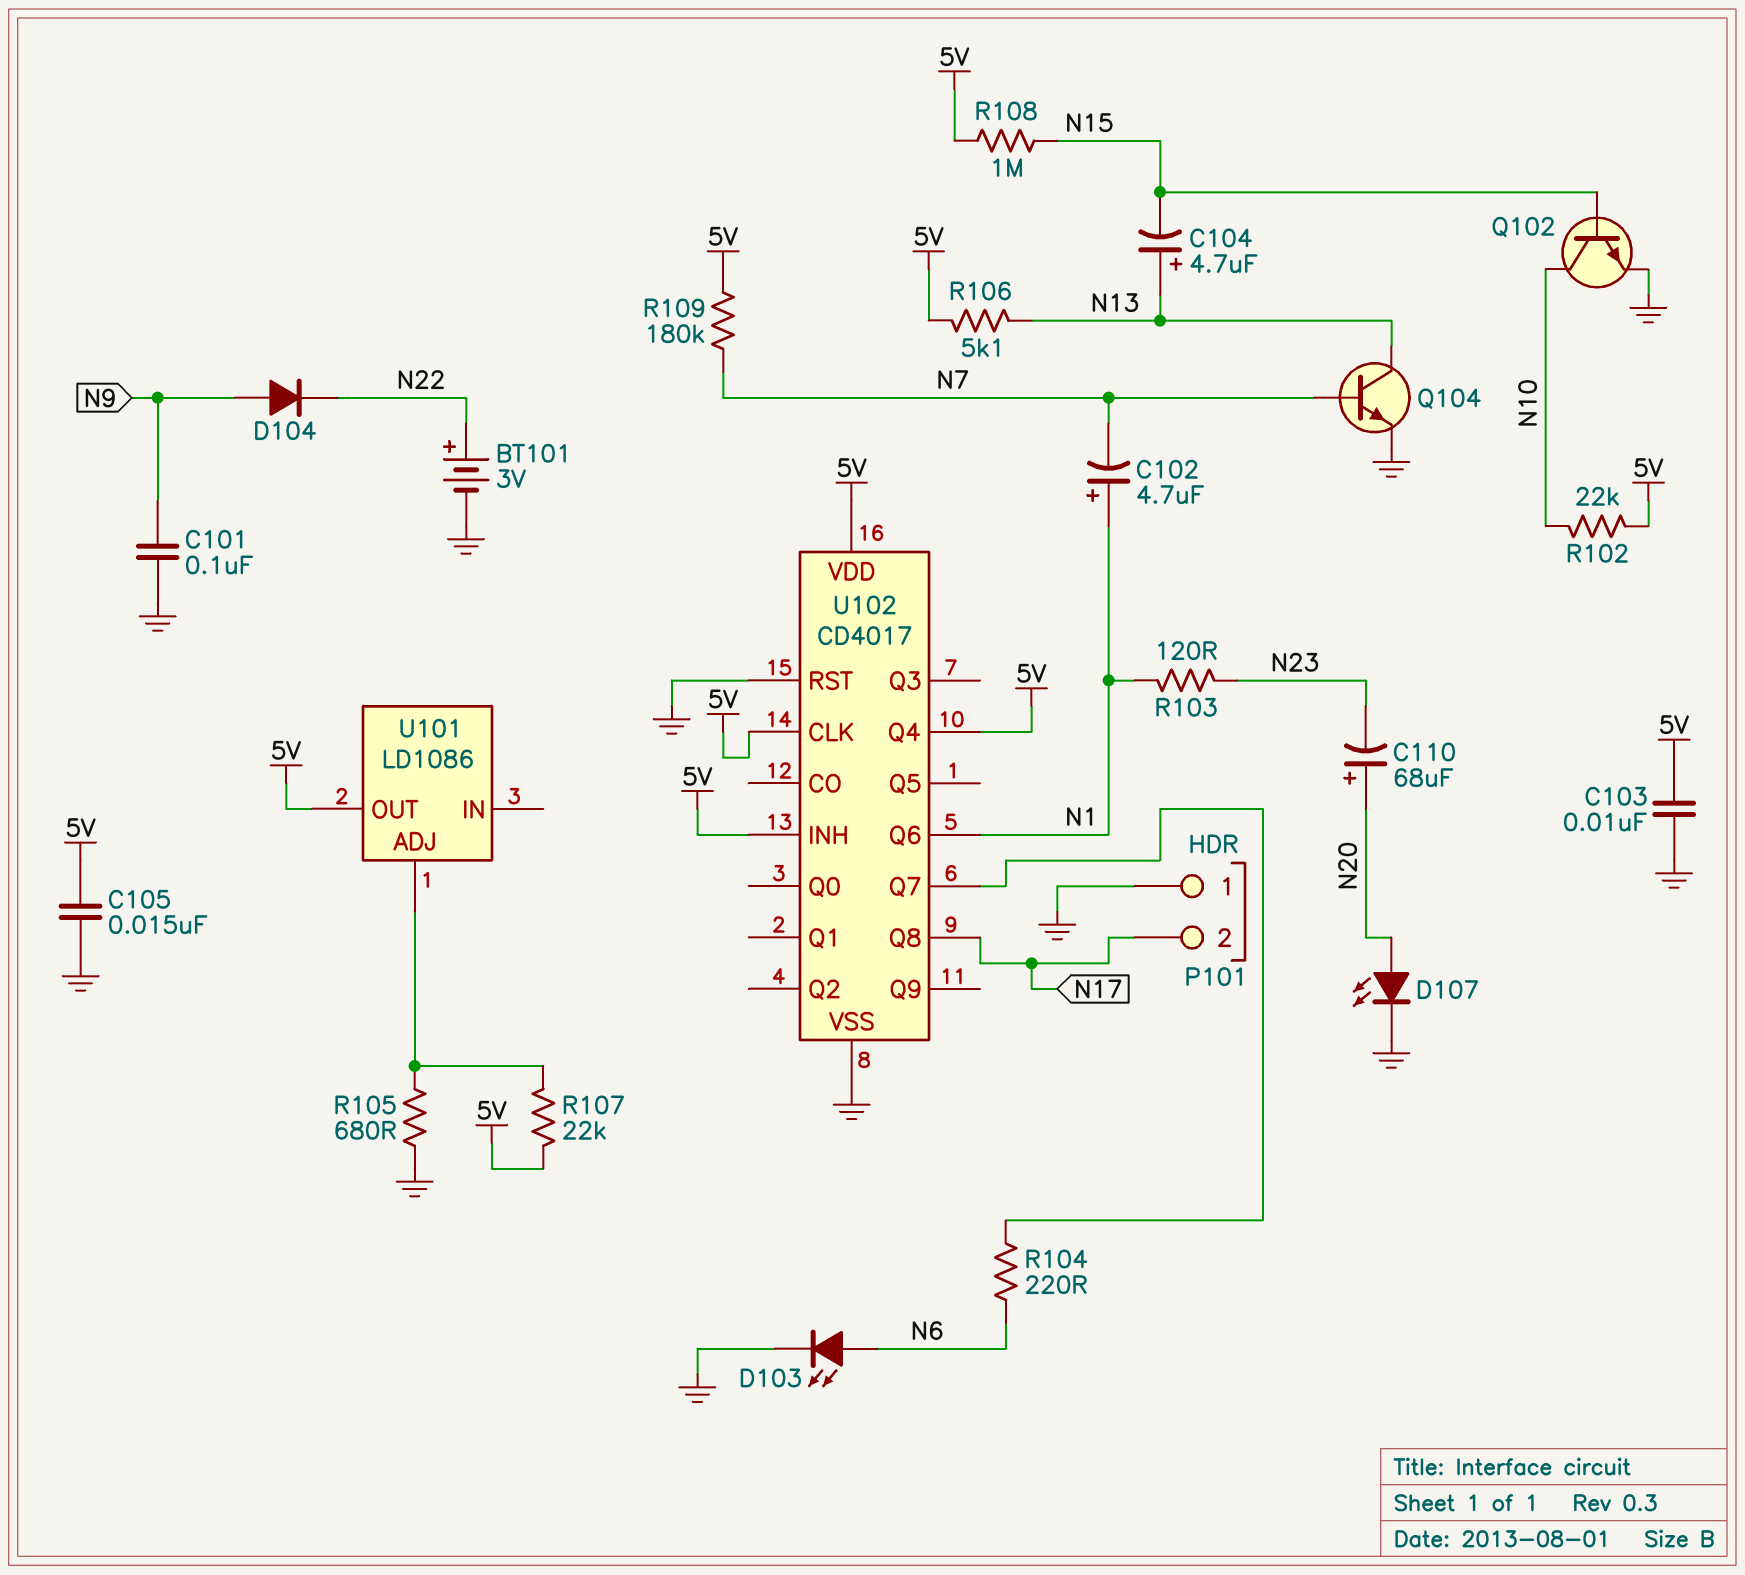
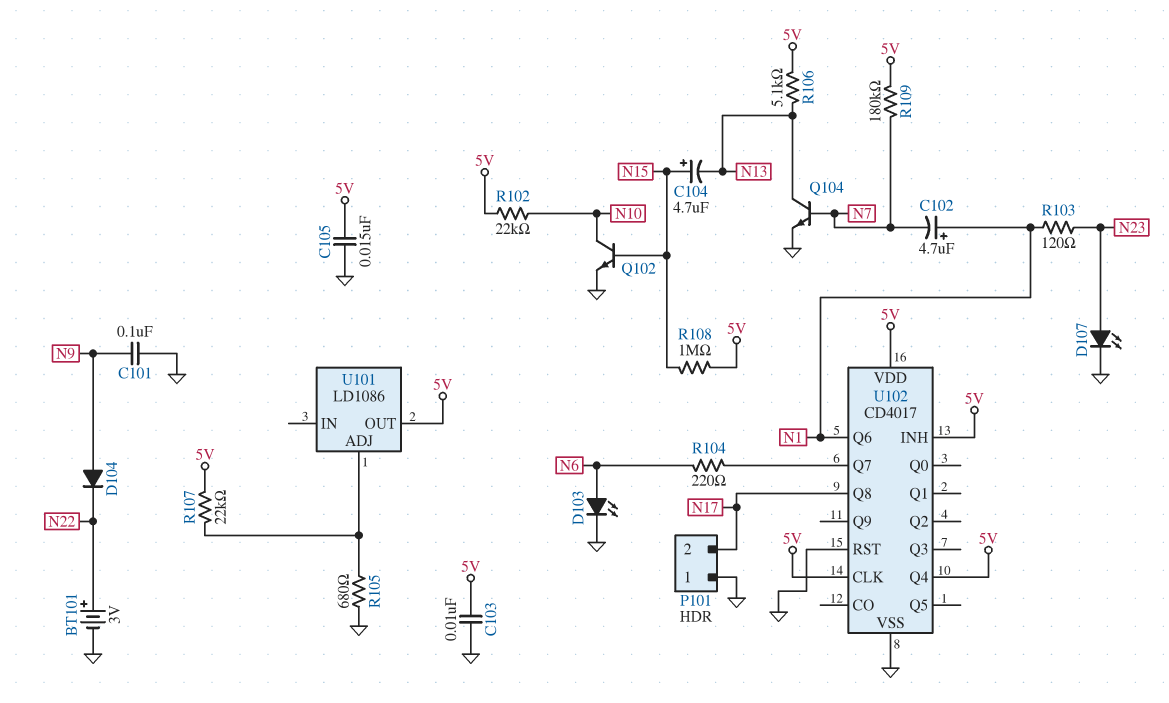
C104: 4.7uF (plus N13, minus N15) -> 4.7uF (plus N15, minus N13)
C110: 68uF (plus N20, minus N23) -> none
D107: LED (A N20, K GND) -> LED (A N23, K GND)

